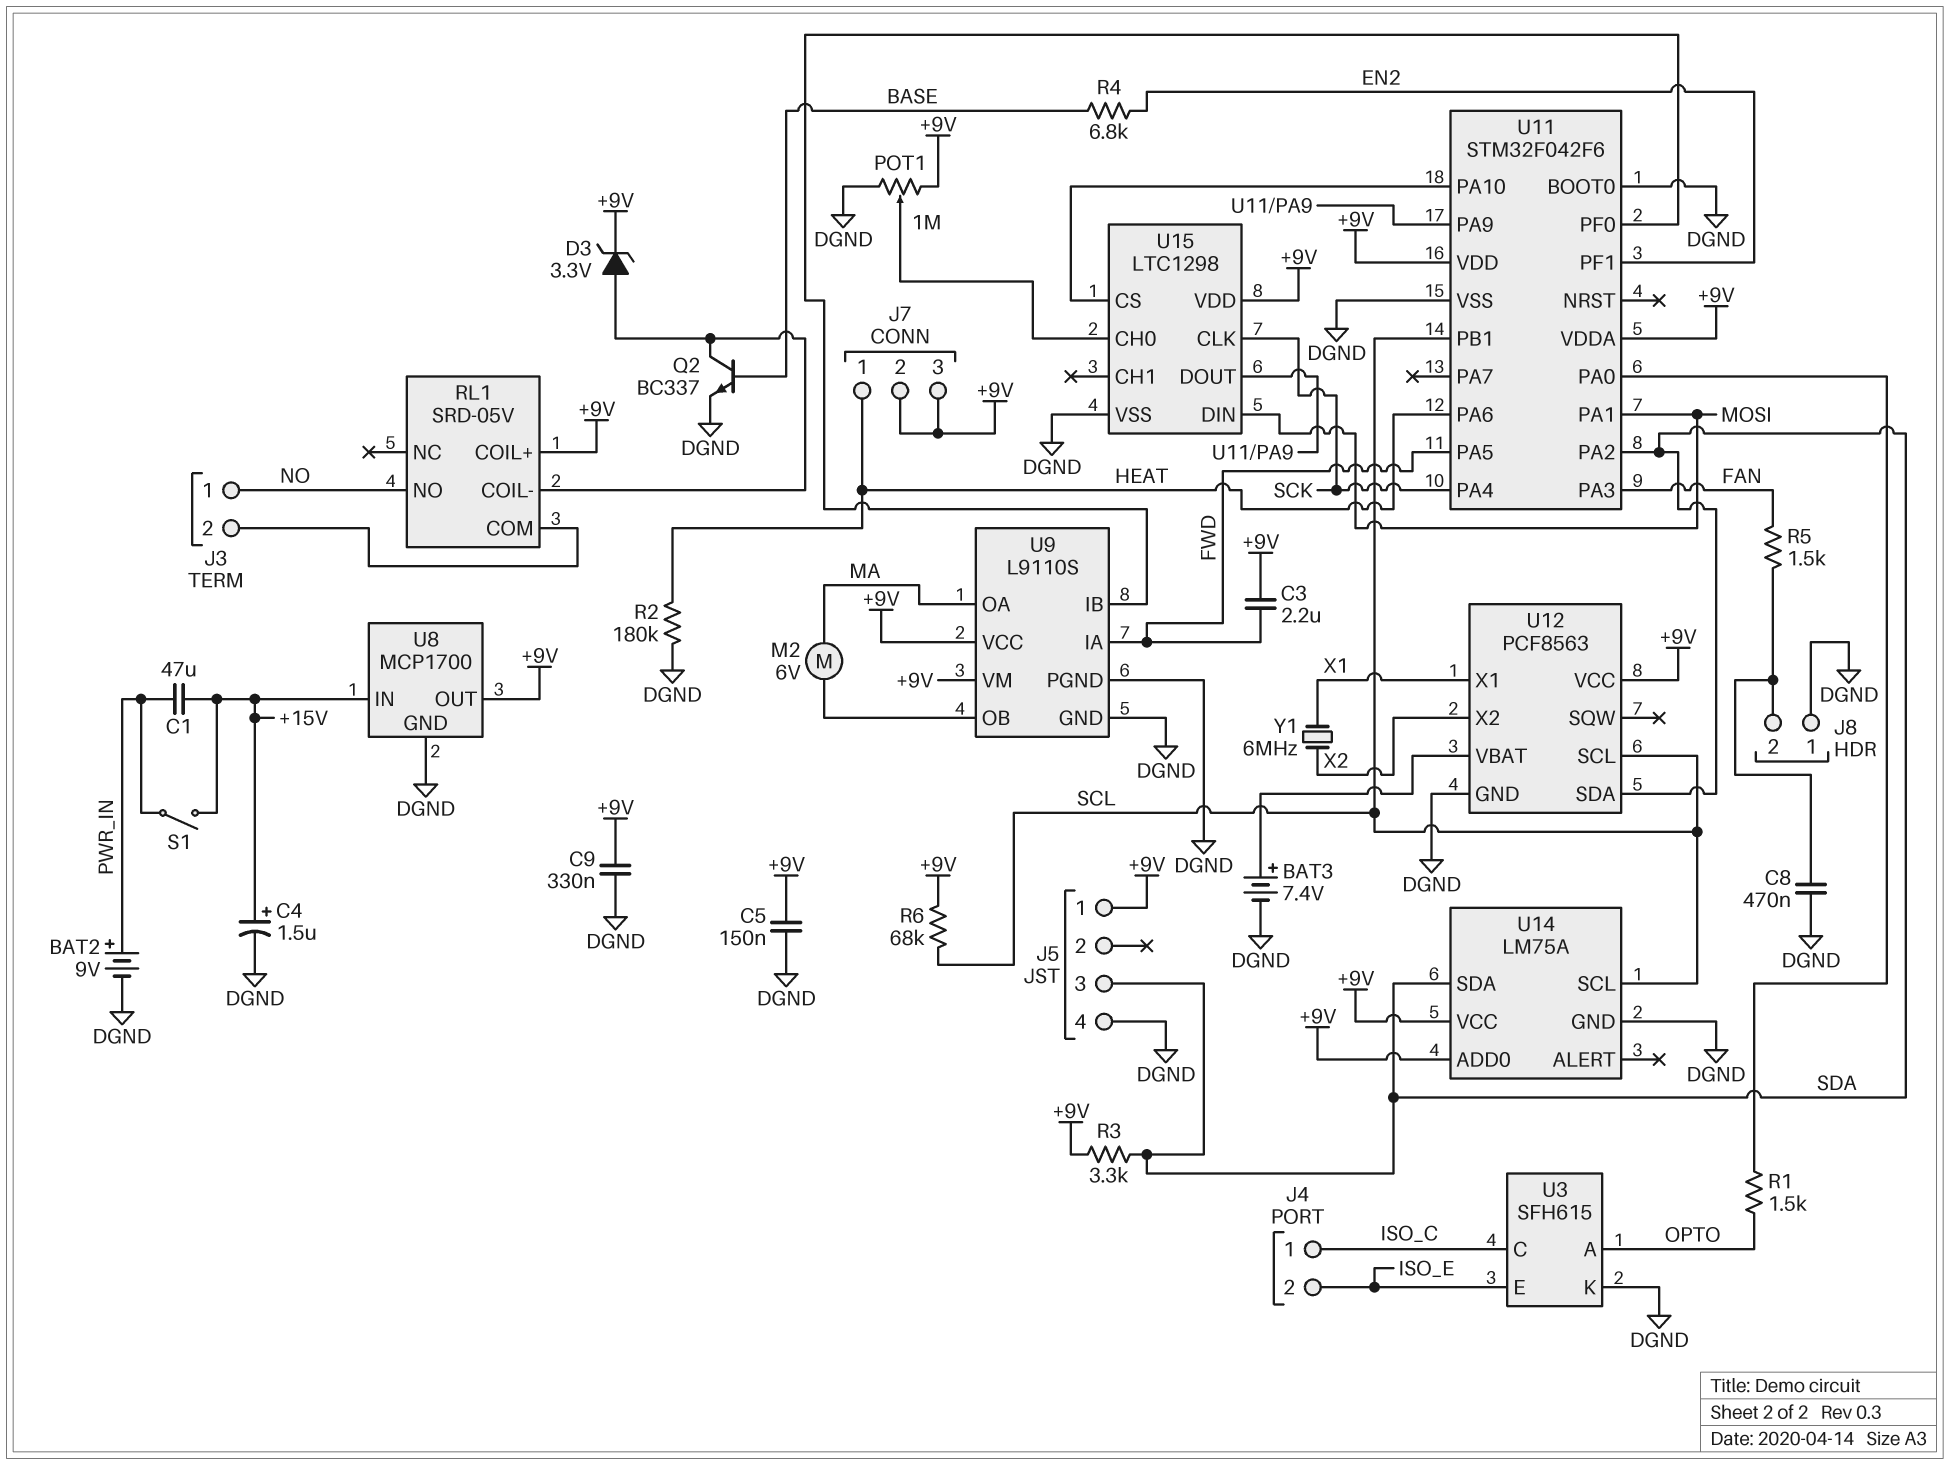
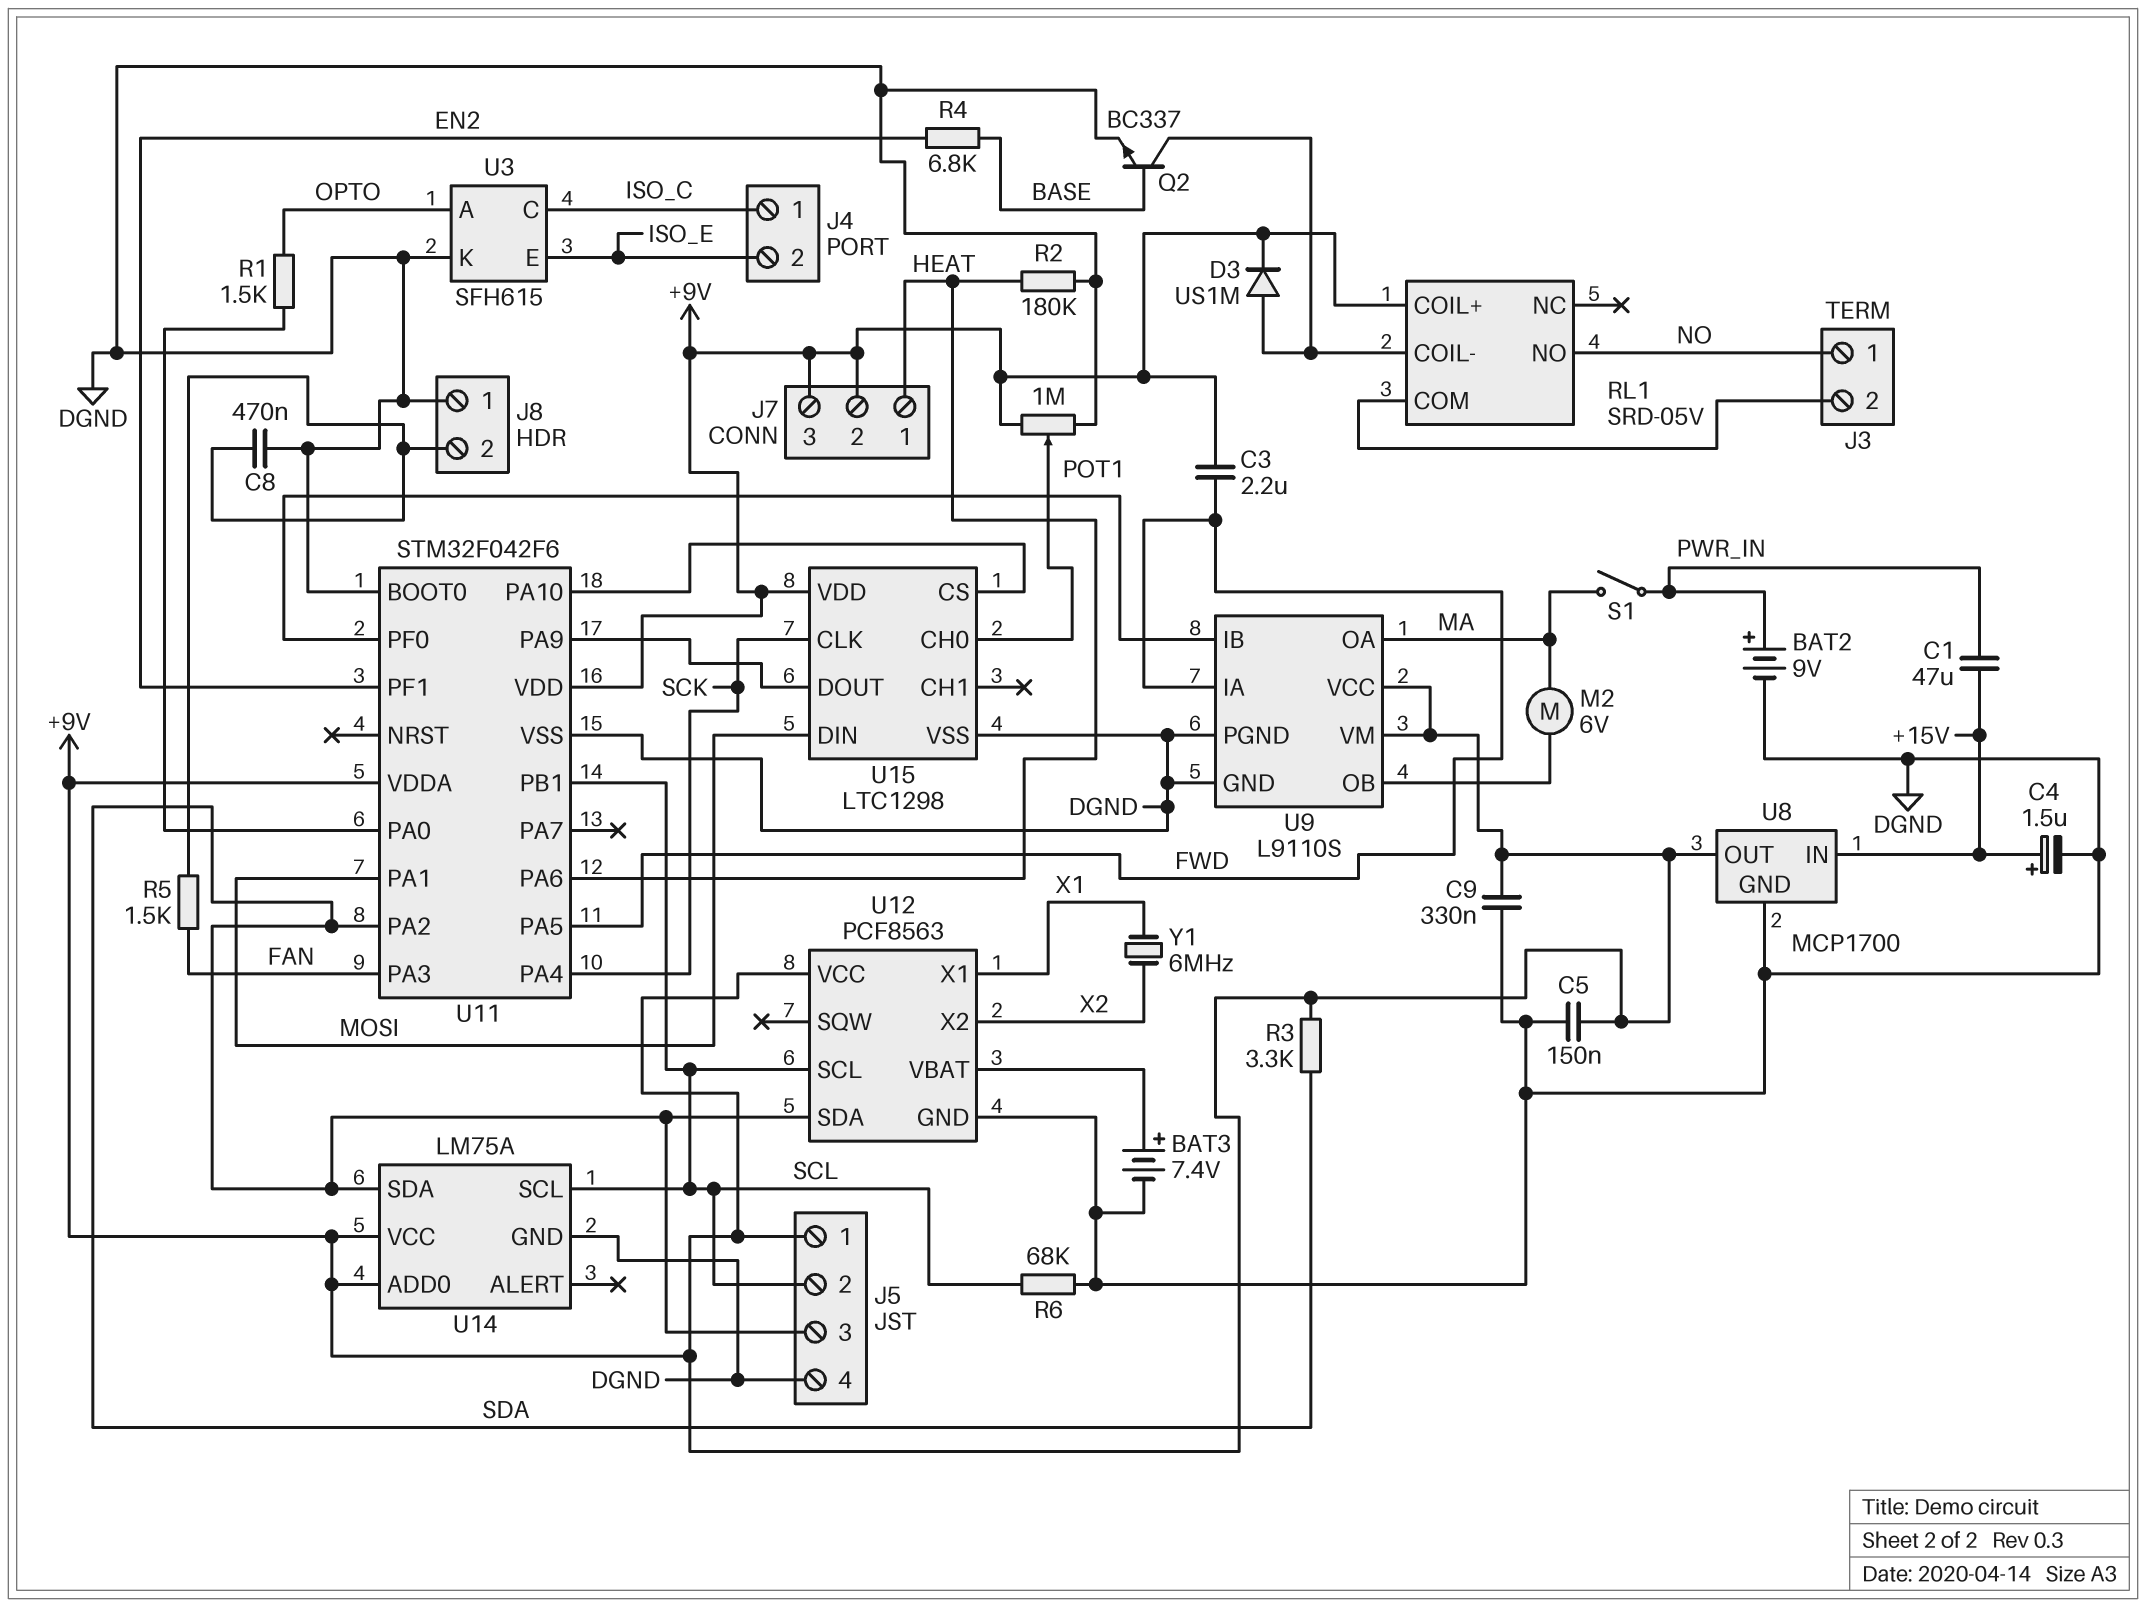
D3: zener 3.3V (A RL1/COIL-, K +9V) -> diode US1M (A RL1/COIL-, K +9V)
J5 pin 2: none -> SCL
R6: 68k (+9V, SCL) -> 68k (DGND, SCL)
S1: switch (+15V, PWR_IN) -> switch (MA, PWR_IN)

